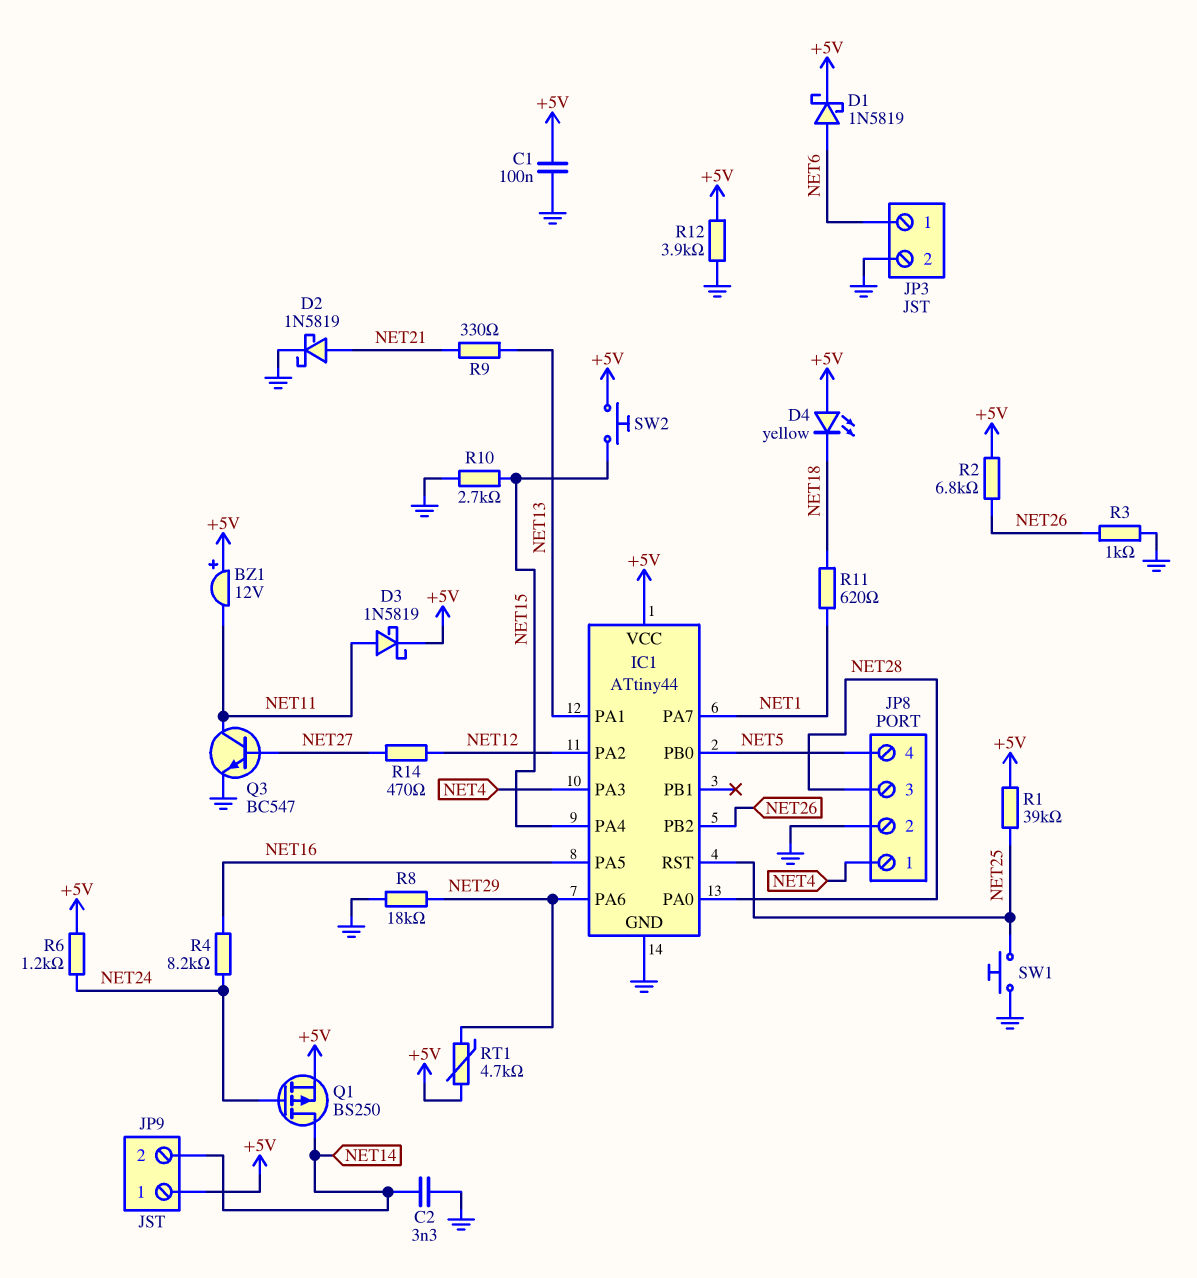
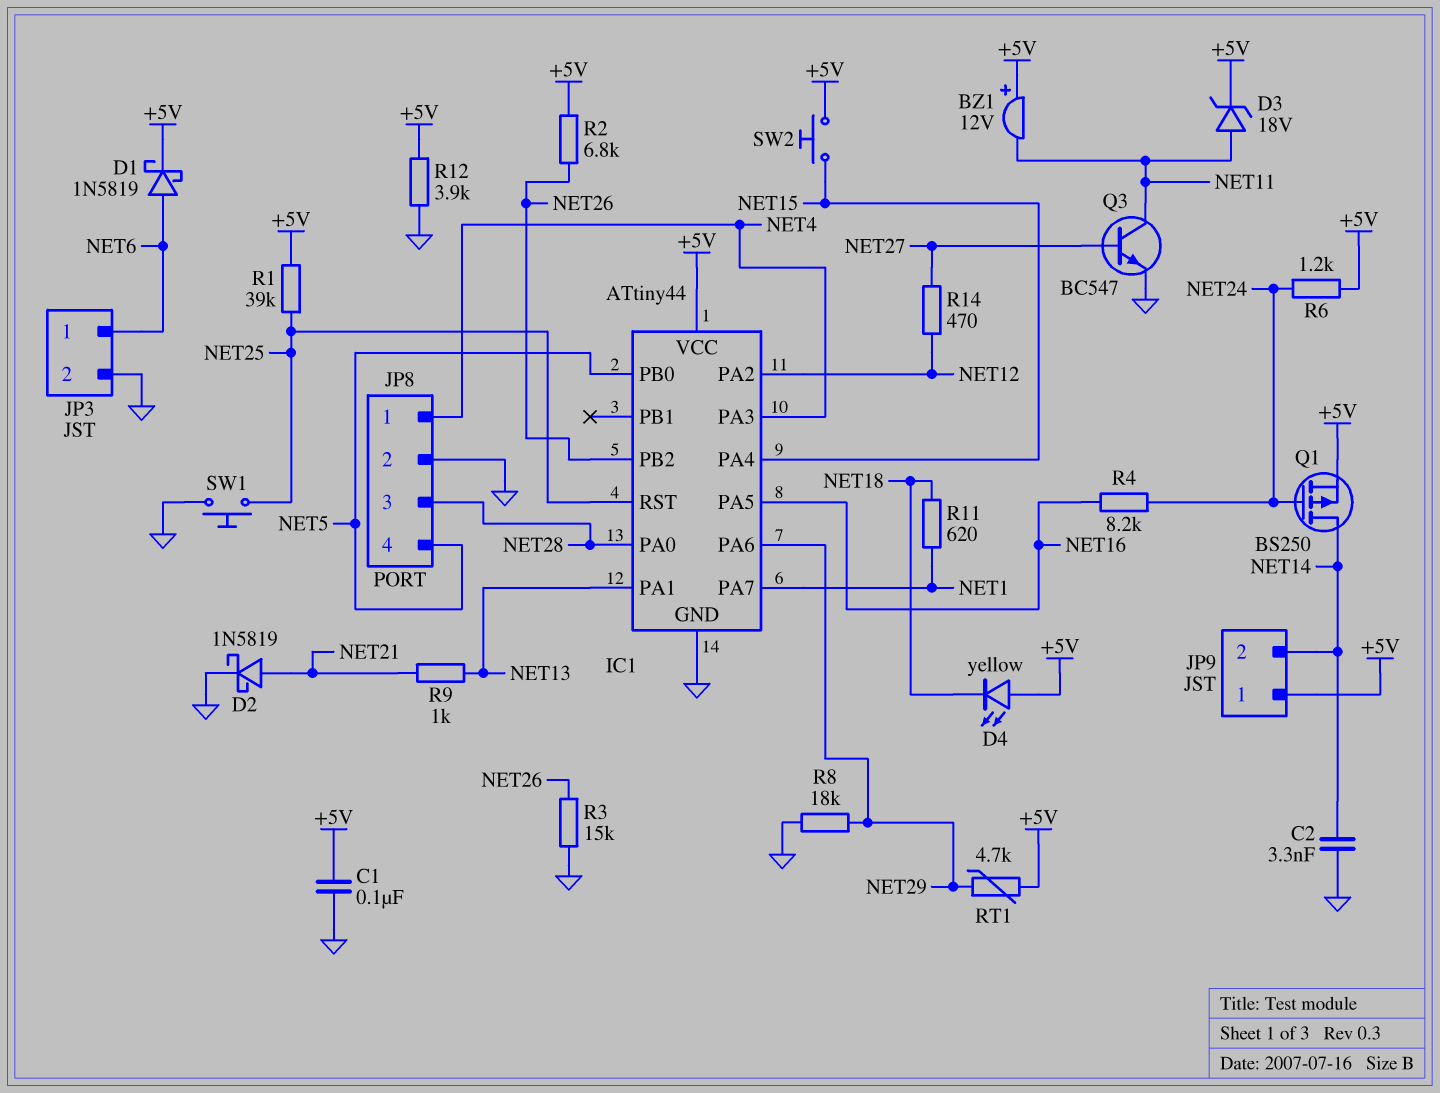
D3: schottky 1N5819 (A NET11, K +5V) -> zener 18V (A NET11, K +5V)
R3: 1k (GND, NET26) -> 15k (GND, NET26)
R9: 330 (NET13, NET21) -> 1k (NET13, NET21)
R10: 2.7k (GND, NET15) -> none

